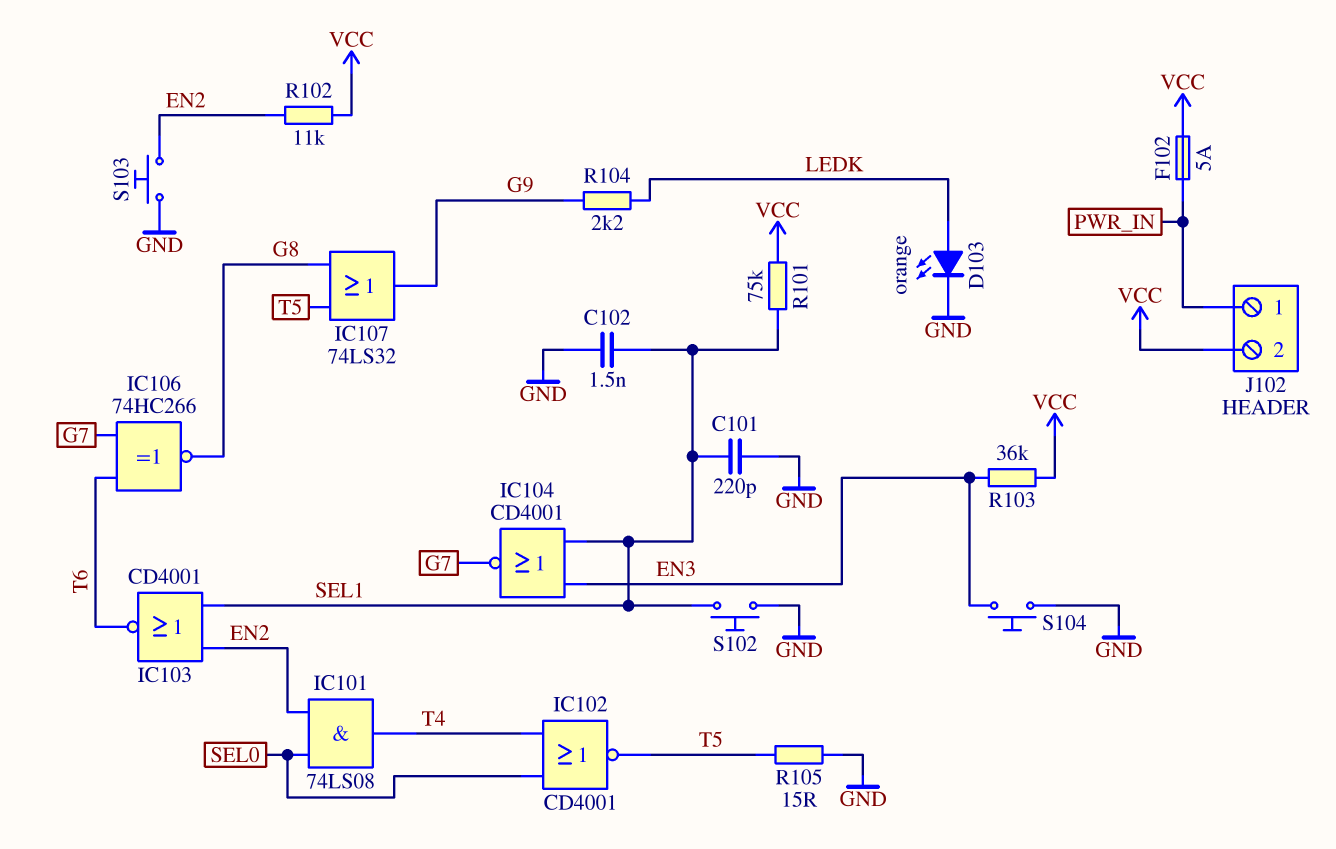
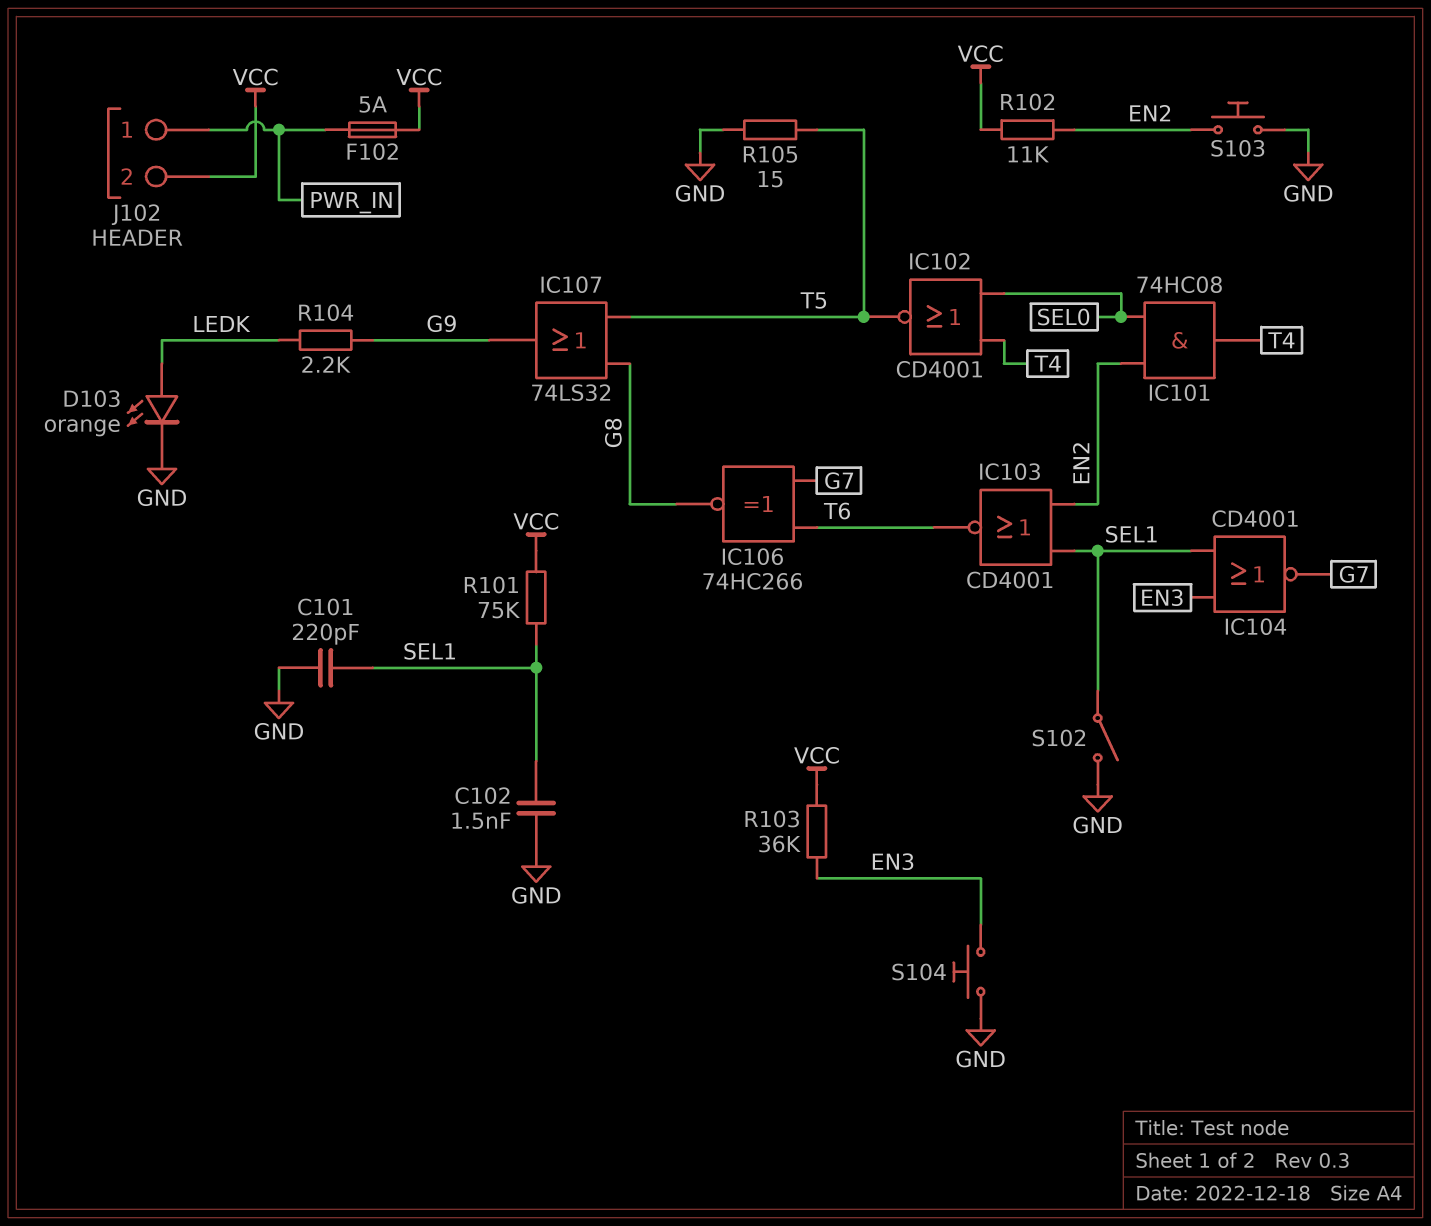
IC101: AND 74LS08 (in EN2, in SEL0, out T4) -> AND 74HC08 (in EN2, in SEL0, out T4)
S102: button (GND, SEL1) -> switch (GND, SEL1)

